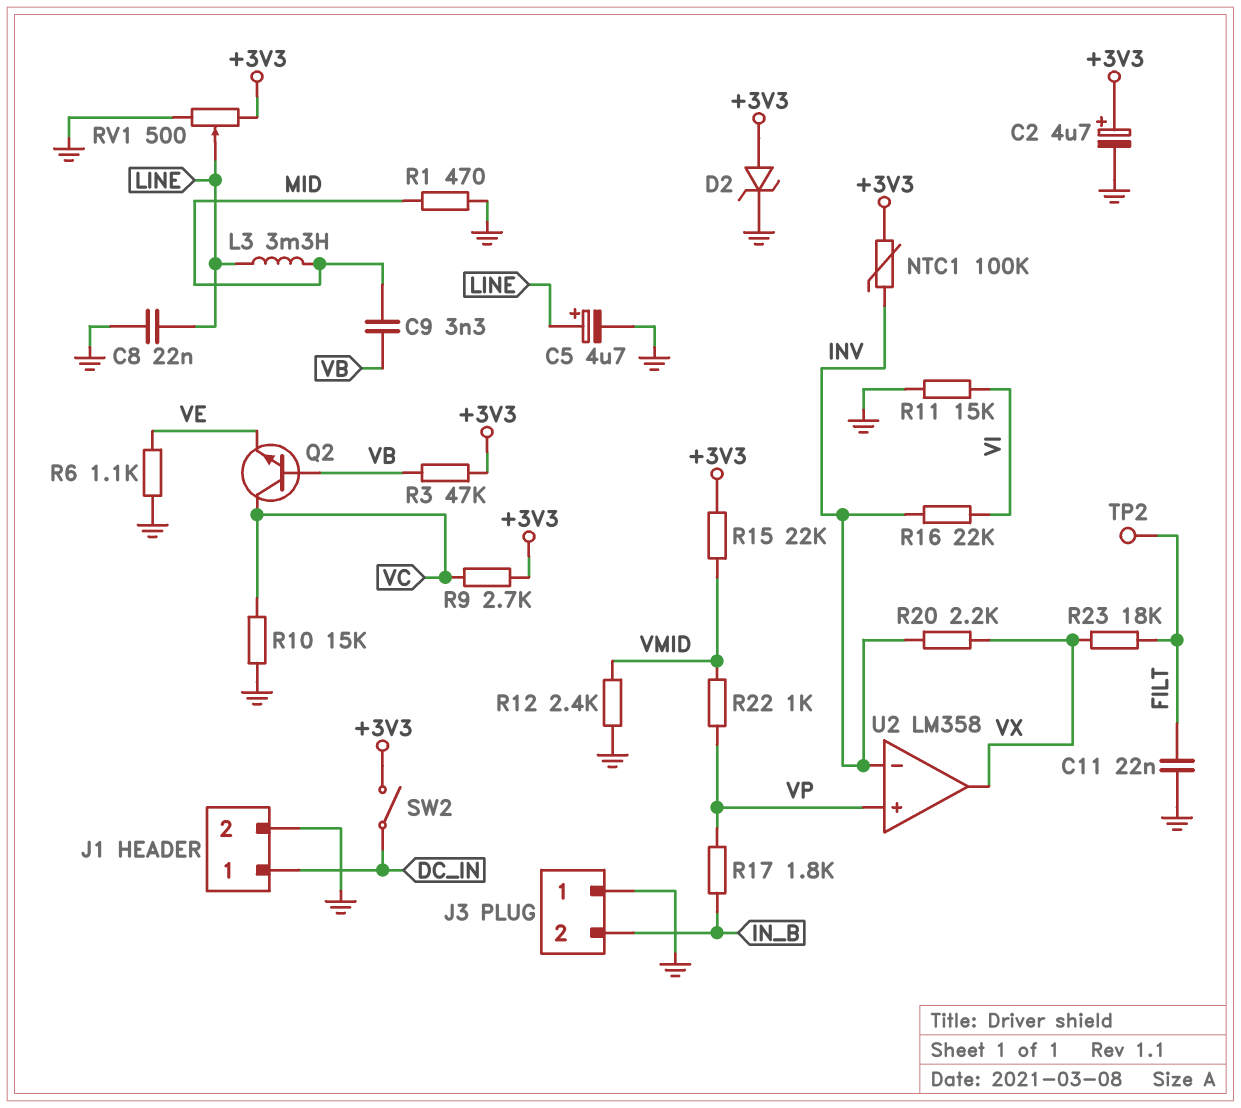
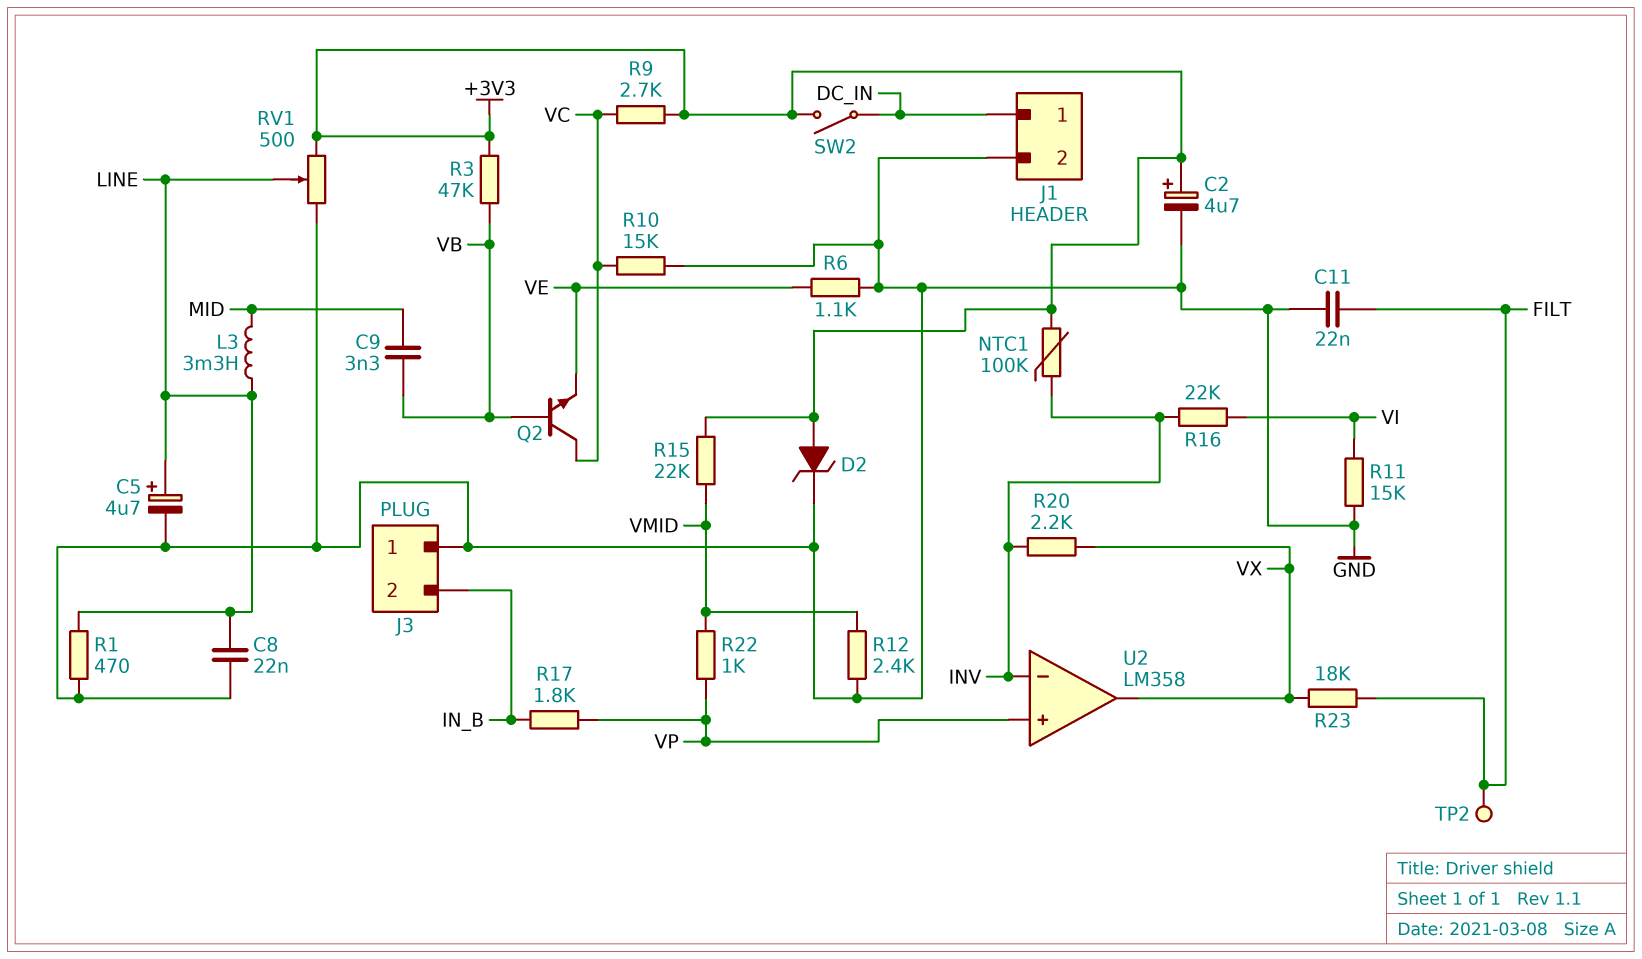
R1: 470 (GND, MID) -> 470 (GND, LINE)

